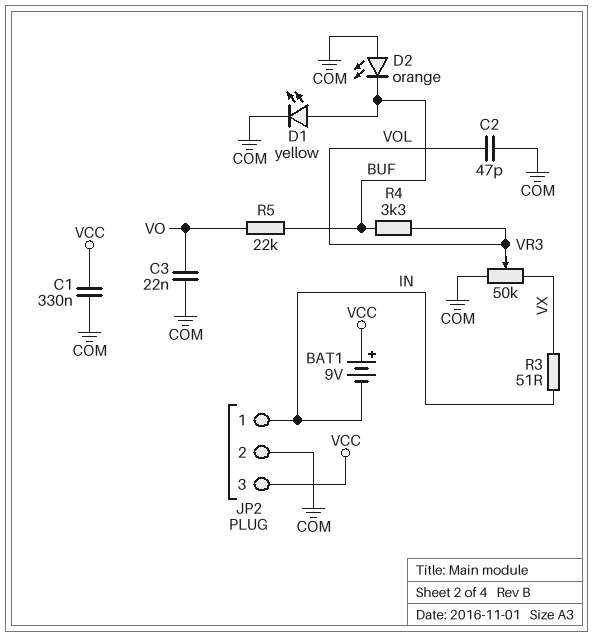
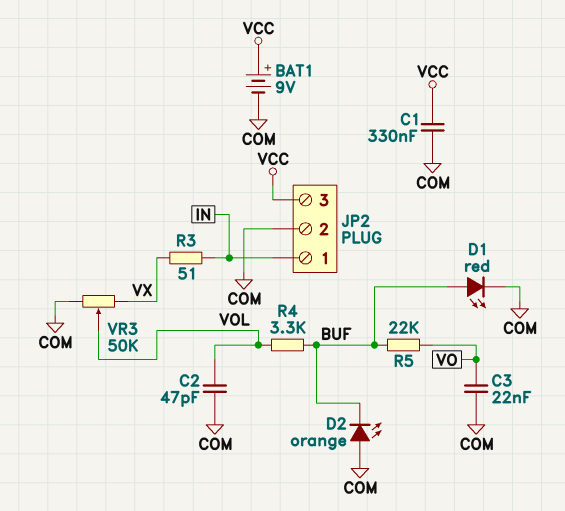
BAT1: 9V (plus VCC, minus IN) -> 9V (plus VCC, minus COM)
D1: LED yellow (A BUF, K COM) -> LED red (A BUF, K COM)

